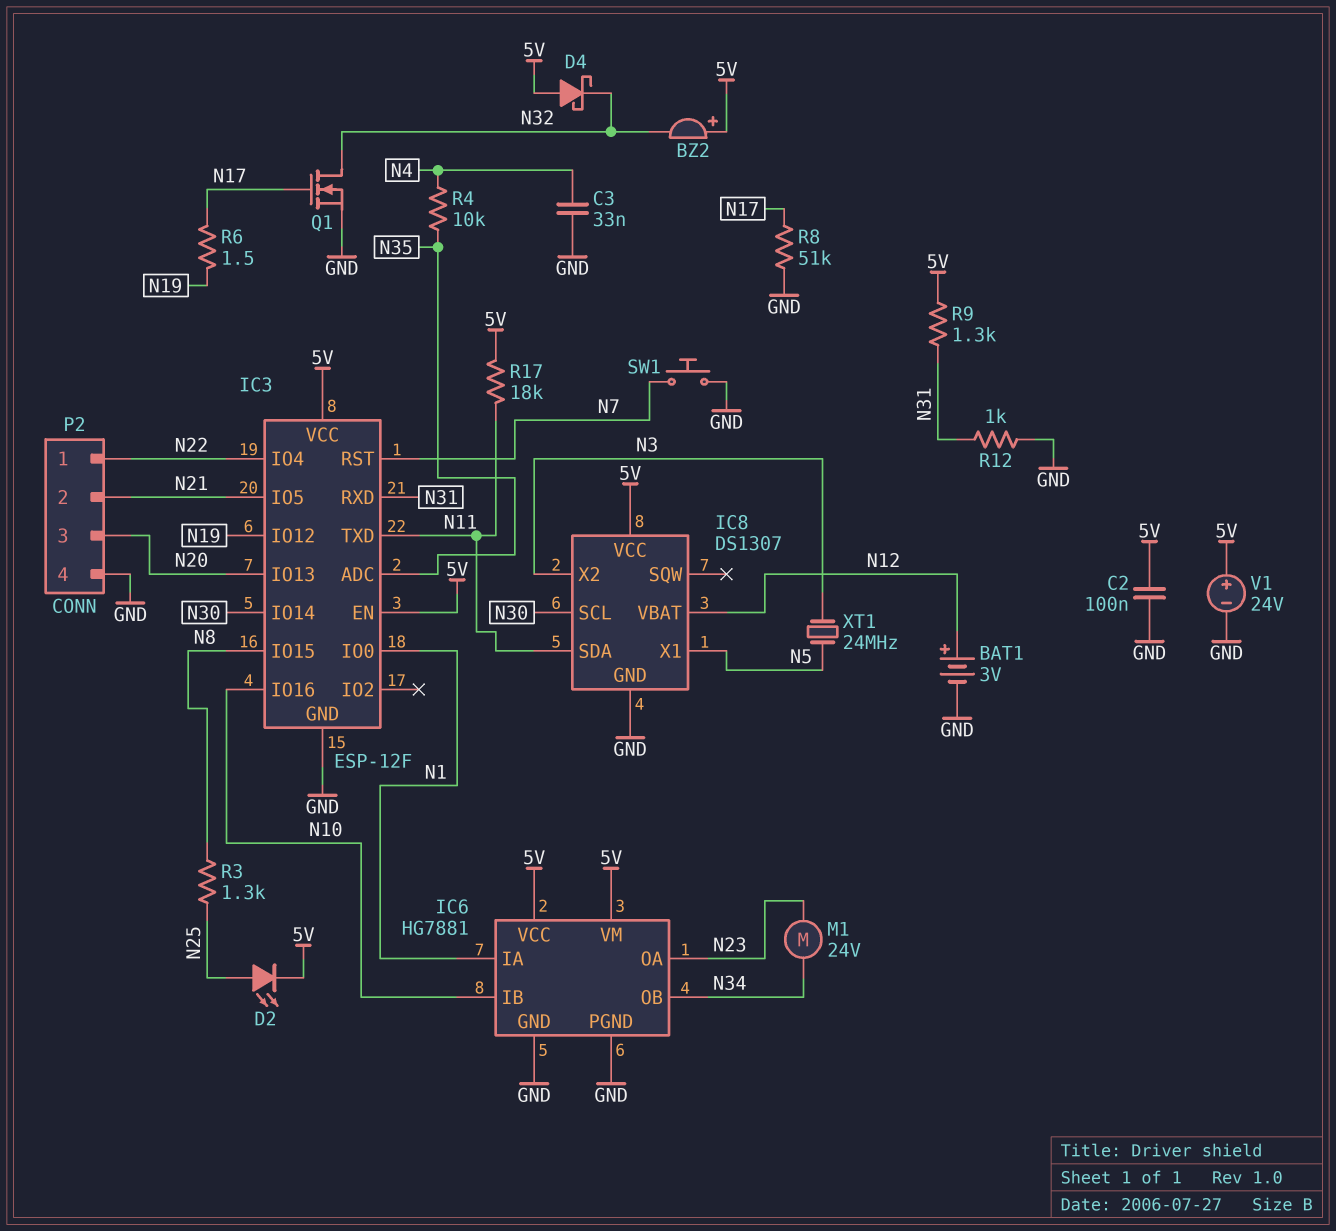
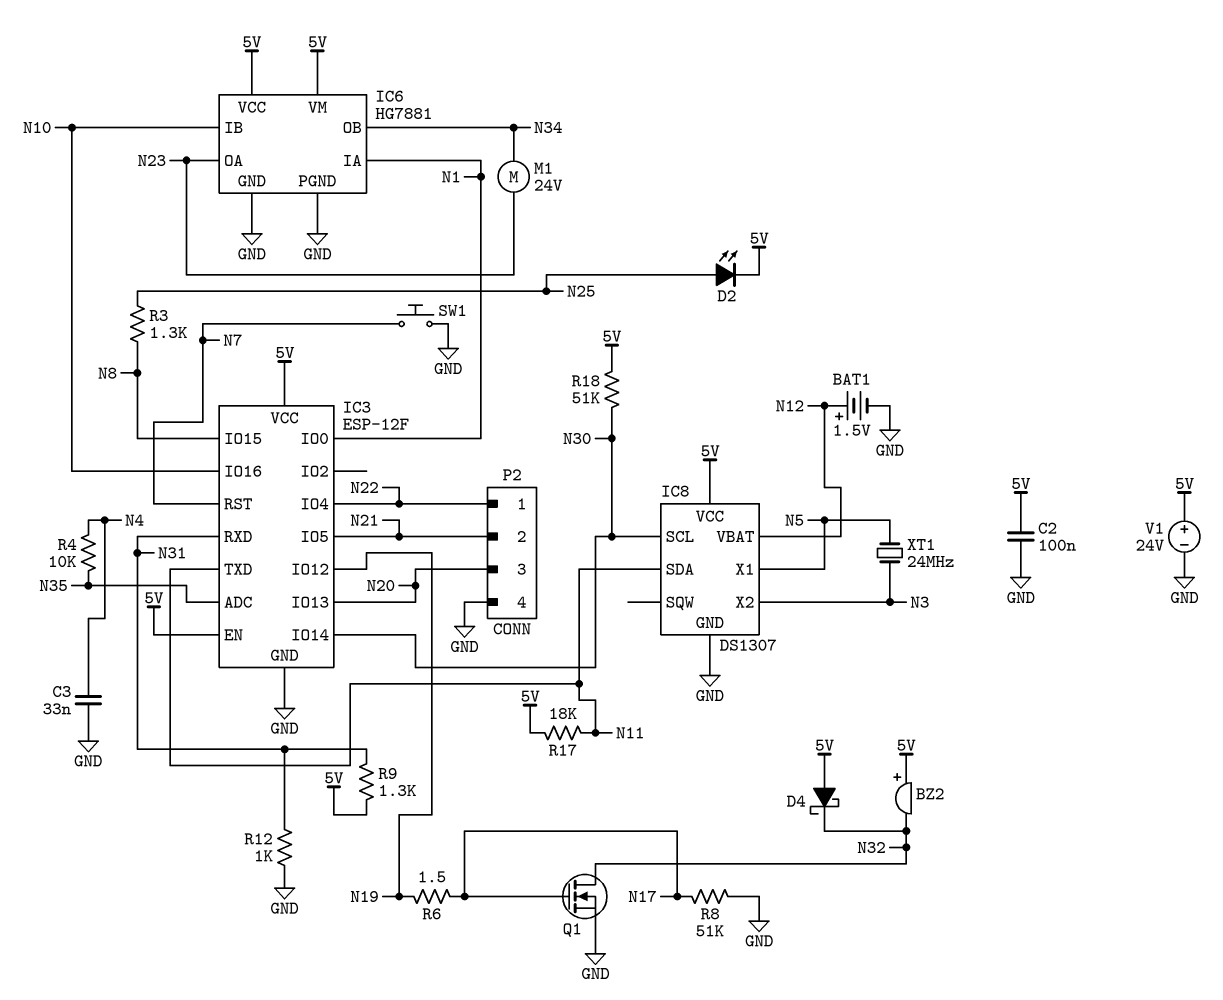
BAT1: 3V (plus N12, minus GND) -> 1.5V (plus N12, minus GND)
R18: none -> 51k (5V, N30)

